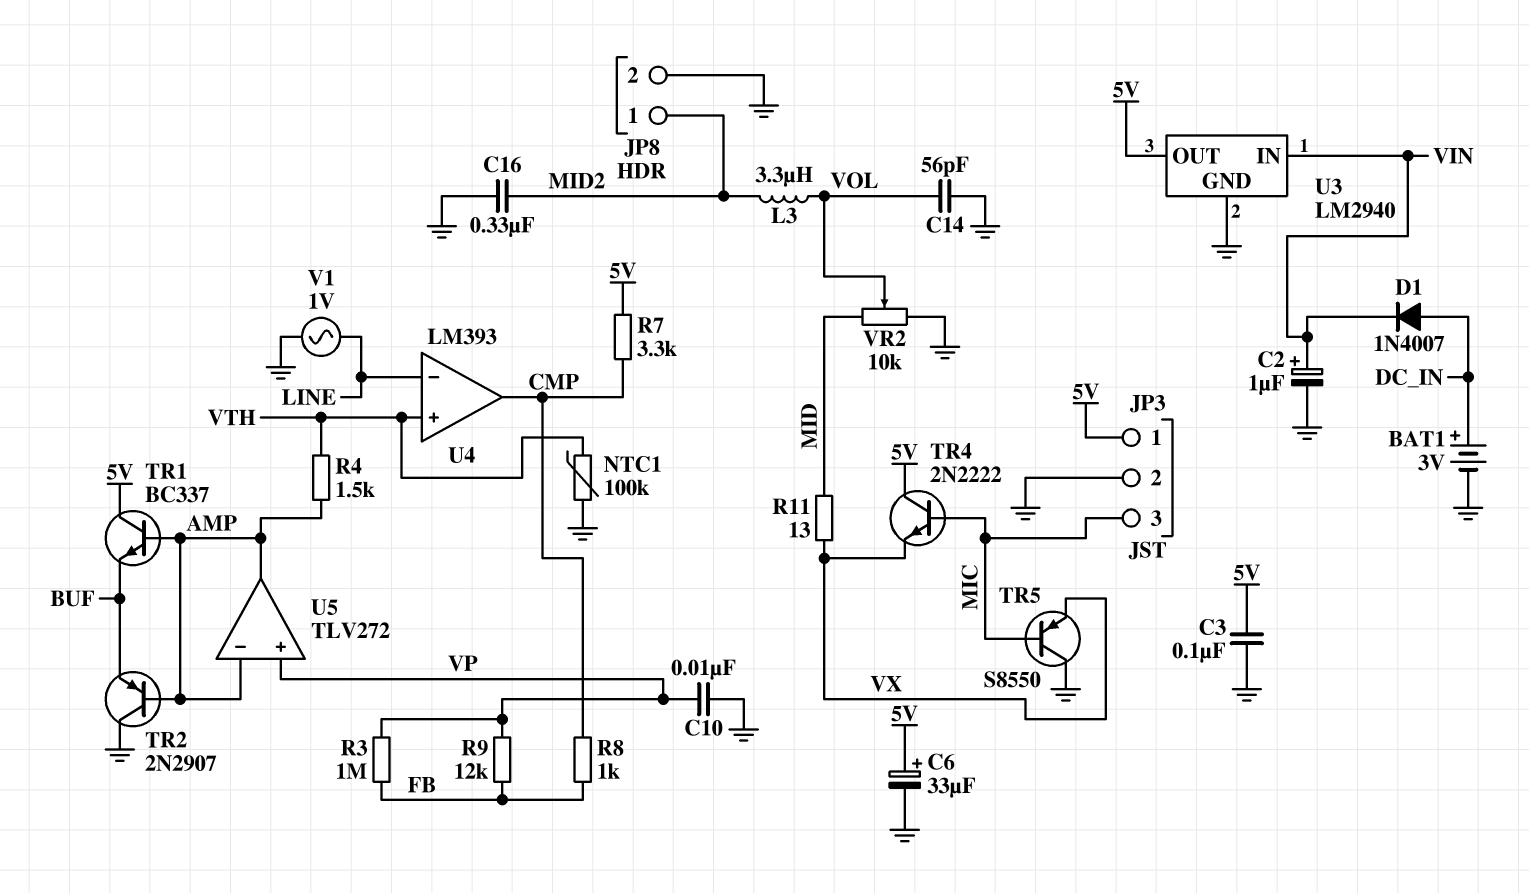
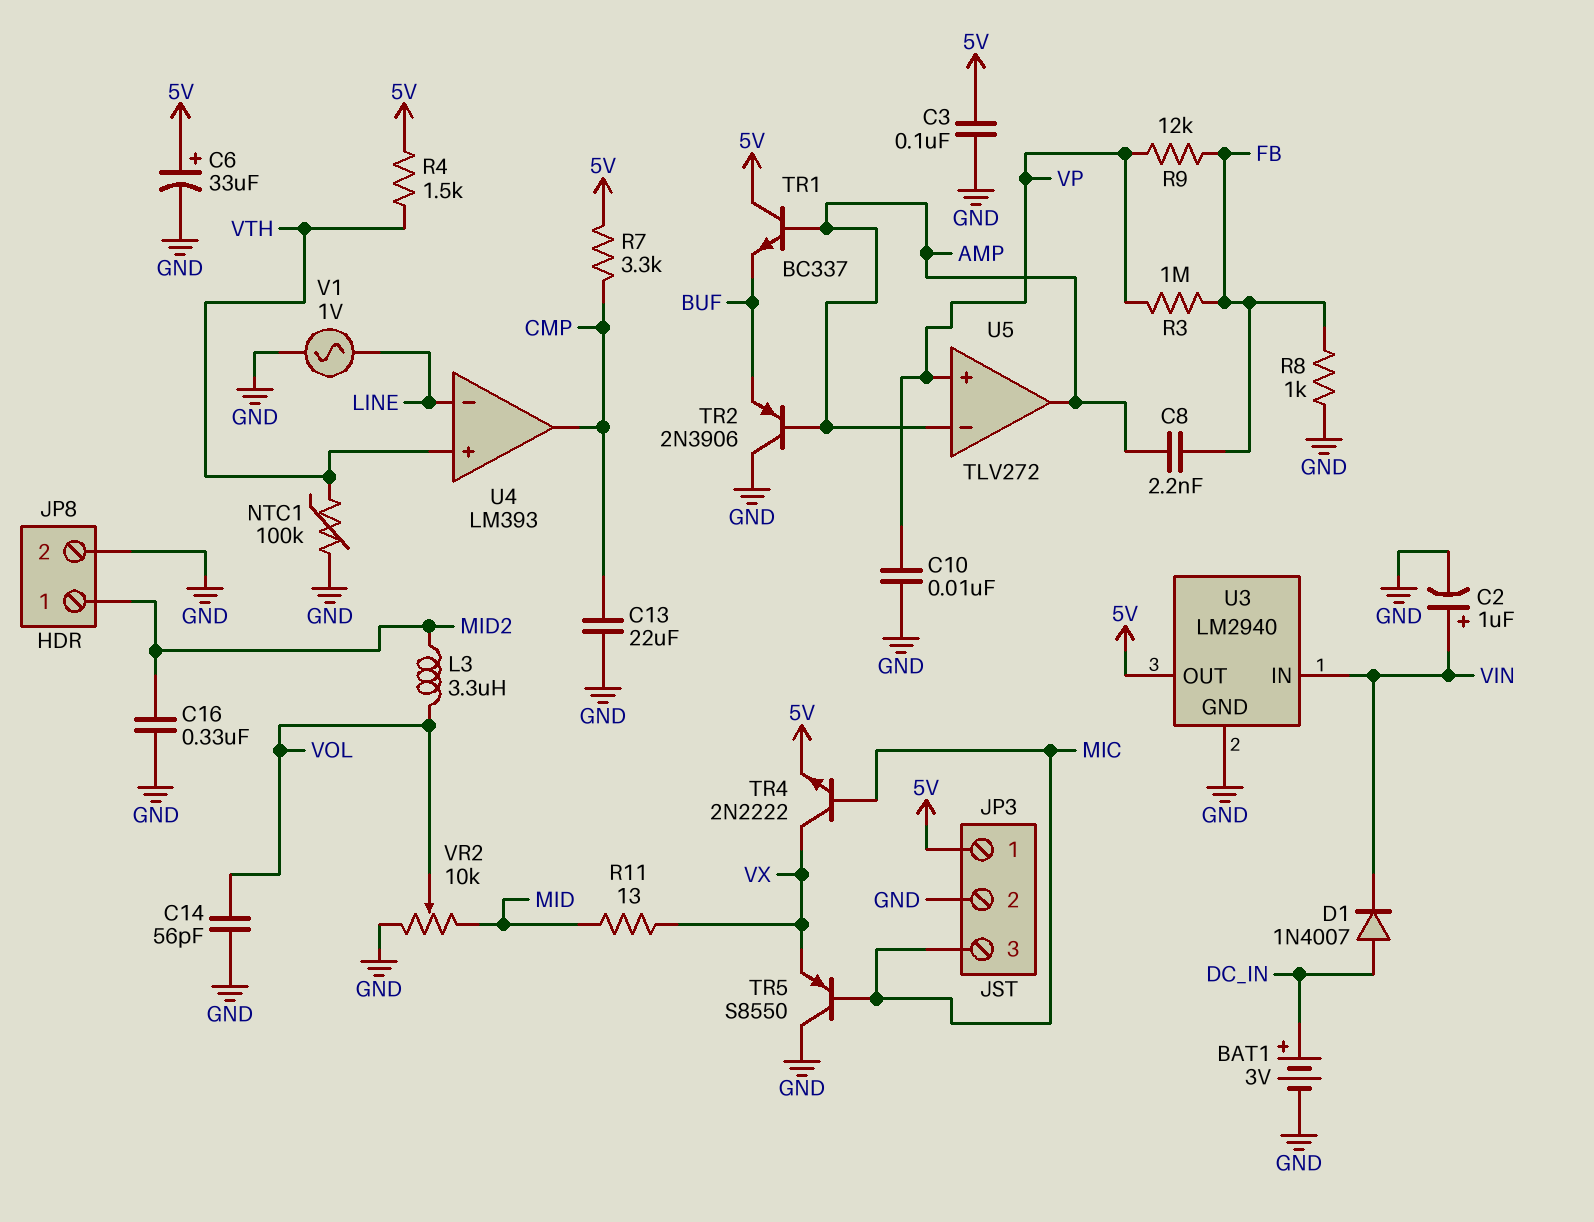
C8: none -> 2.2nF (AMP, FB)
C13: none -> 22uF (CMP, GND)
R4: 1.5k (AMP, VTH) -> 1.5k (5V, VTH)
R8: 1k (CMP, FB) -> 1k (FB, GND)
TR2: PNP 2N2907 (B AMP, C GND, E BUF) -> PNP 2N3906 (B AMP, C GND, E BUF)
TR4: NPN 2N2222 (B MIC, C 5V, E VX) -> NPN 2N2222 (B MIC, C VX, E 5V)

